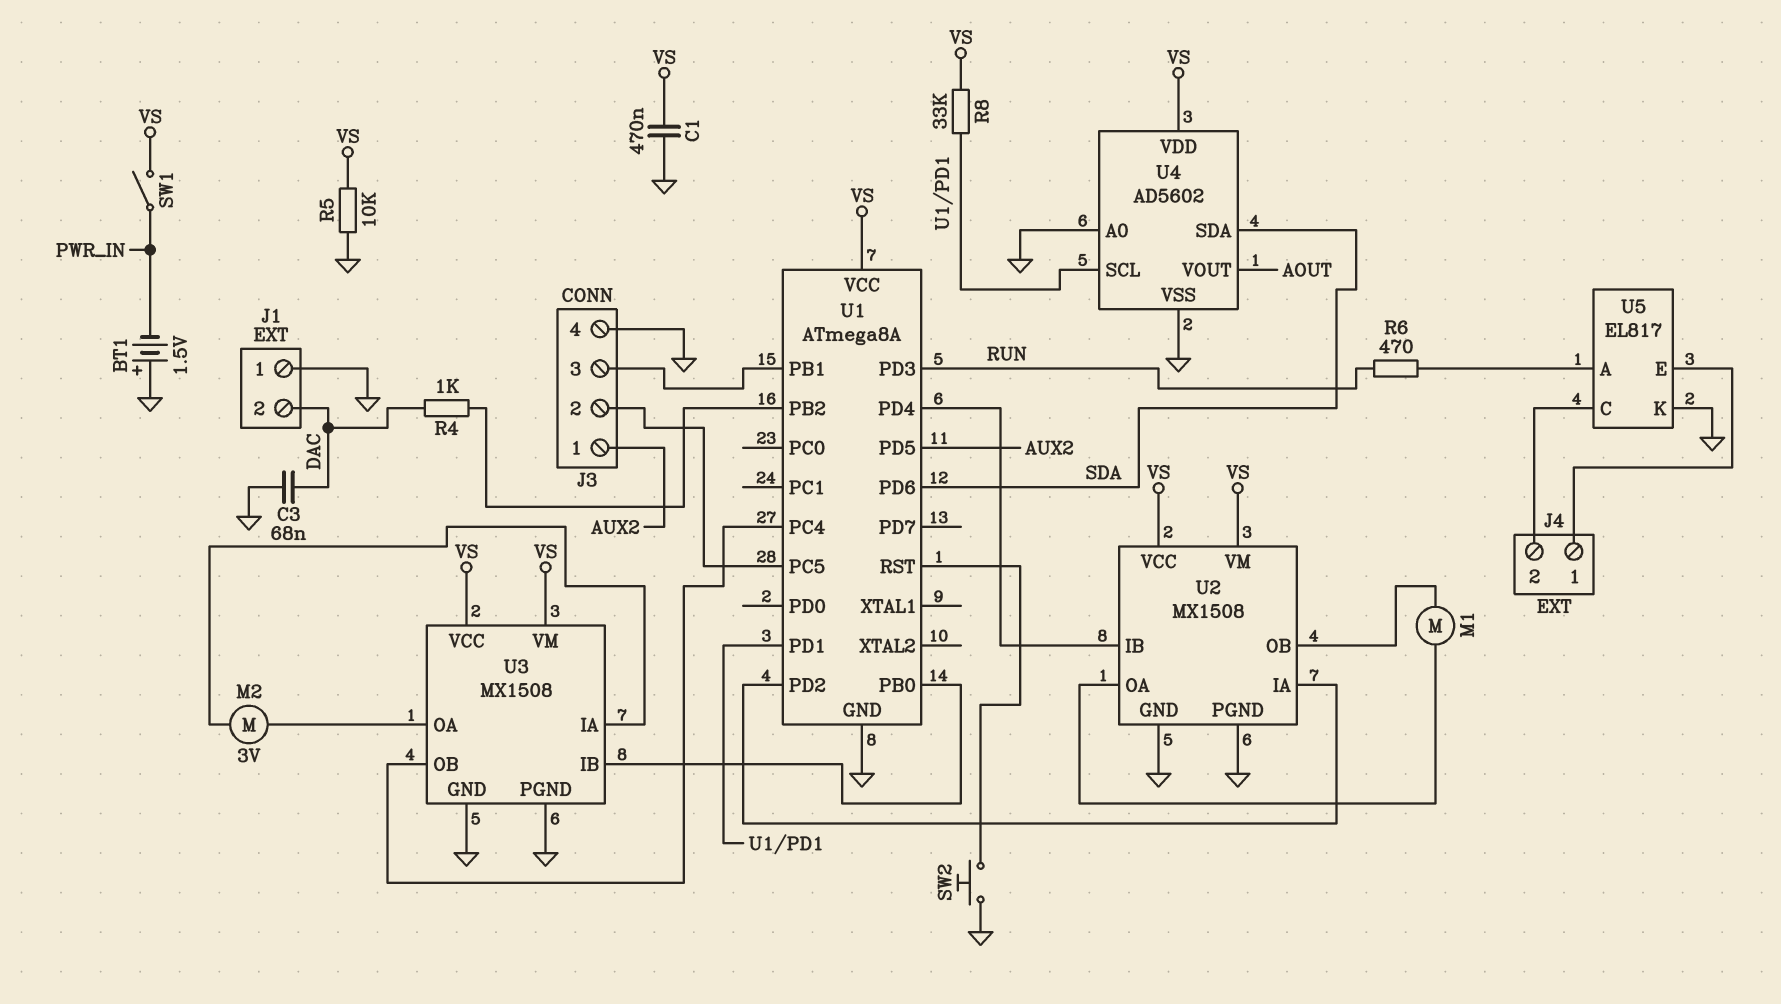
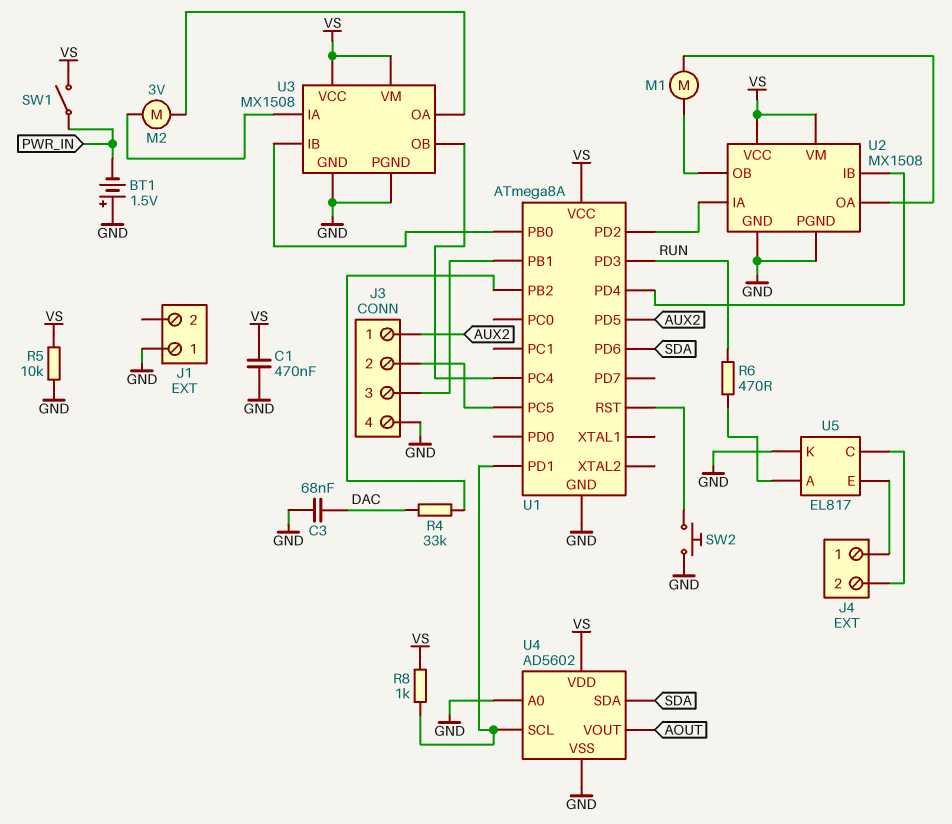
J1 pin 2: DAC -> none
R4: 1k (DAC, U1/PB2) -> 33k (DAC, U1/PB2)
R8: 33k (U1/PD1, VS) -> 1k (U1/PD1, VS)

